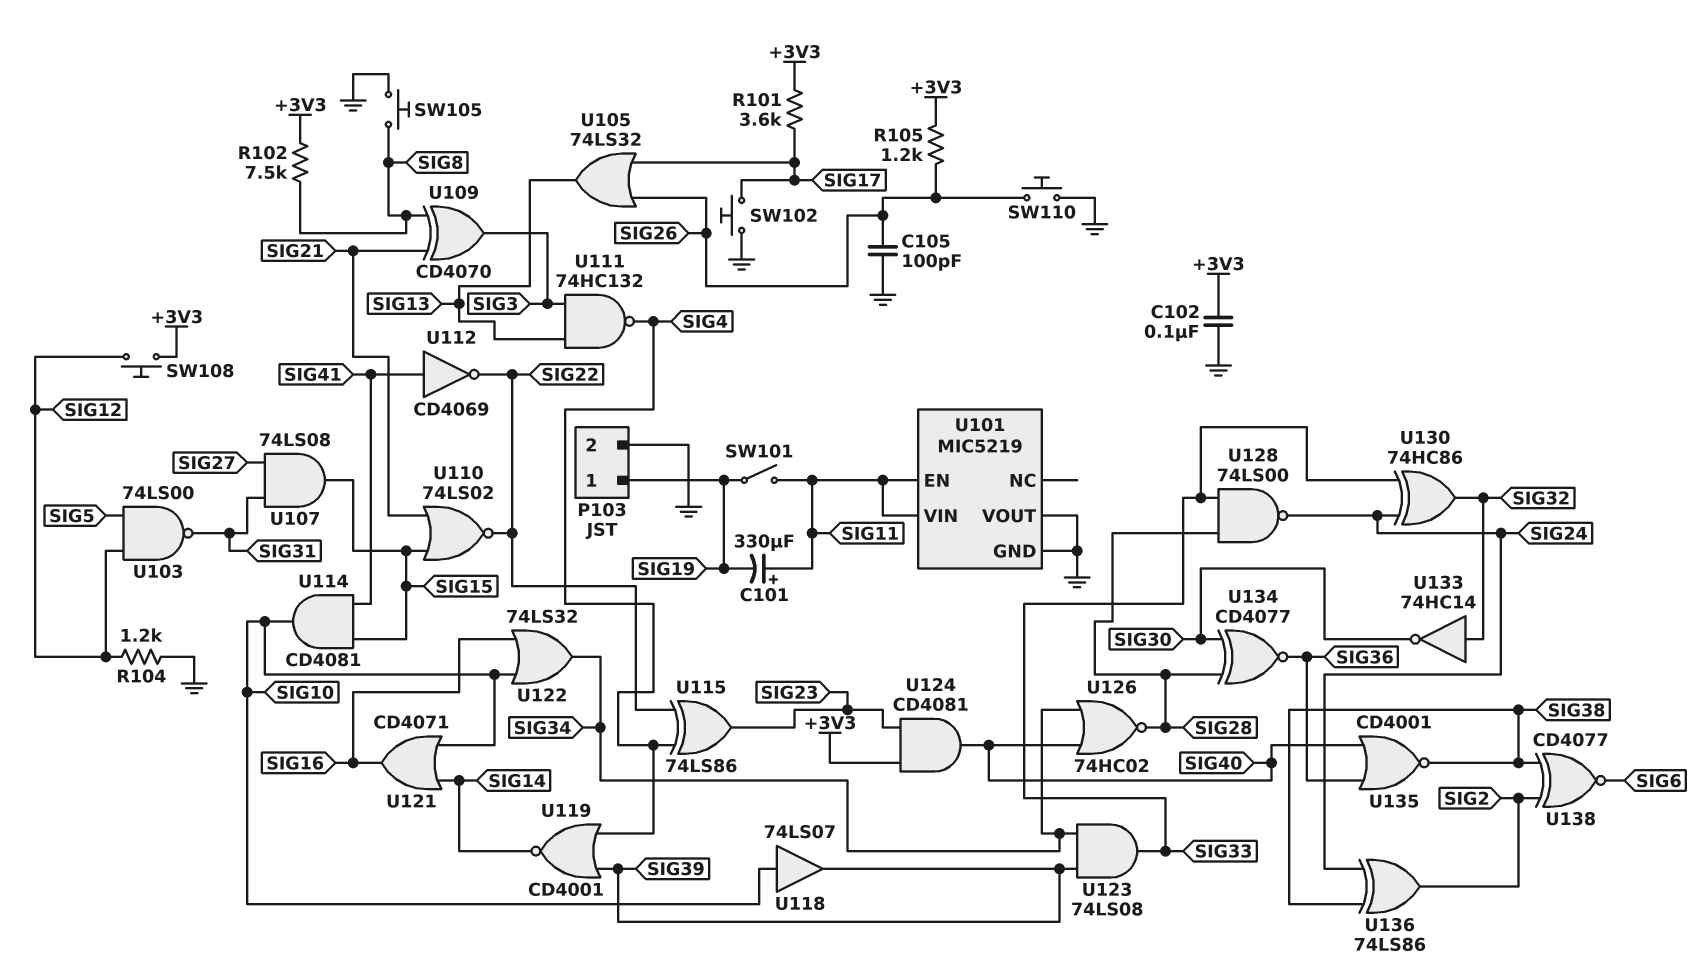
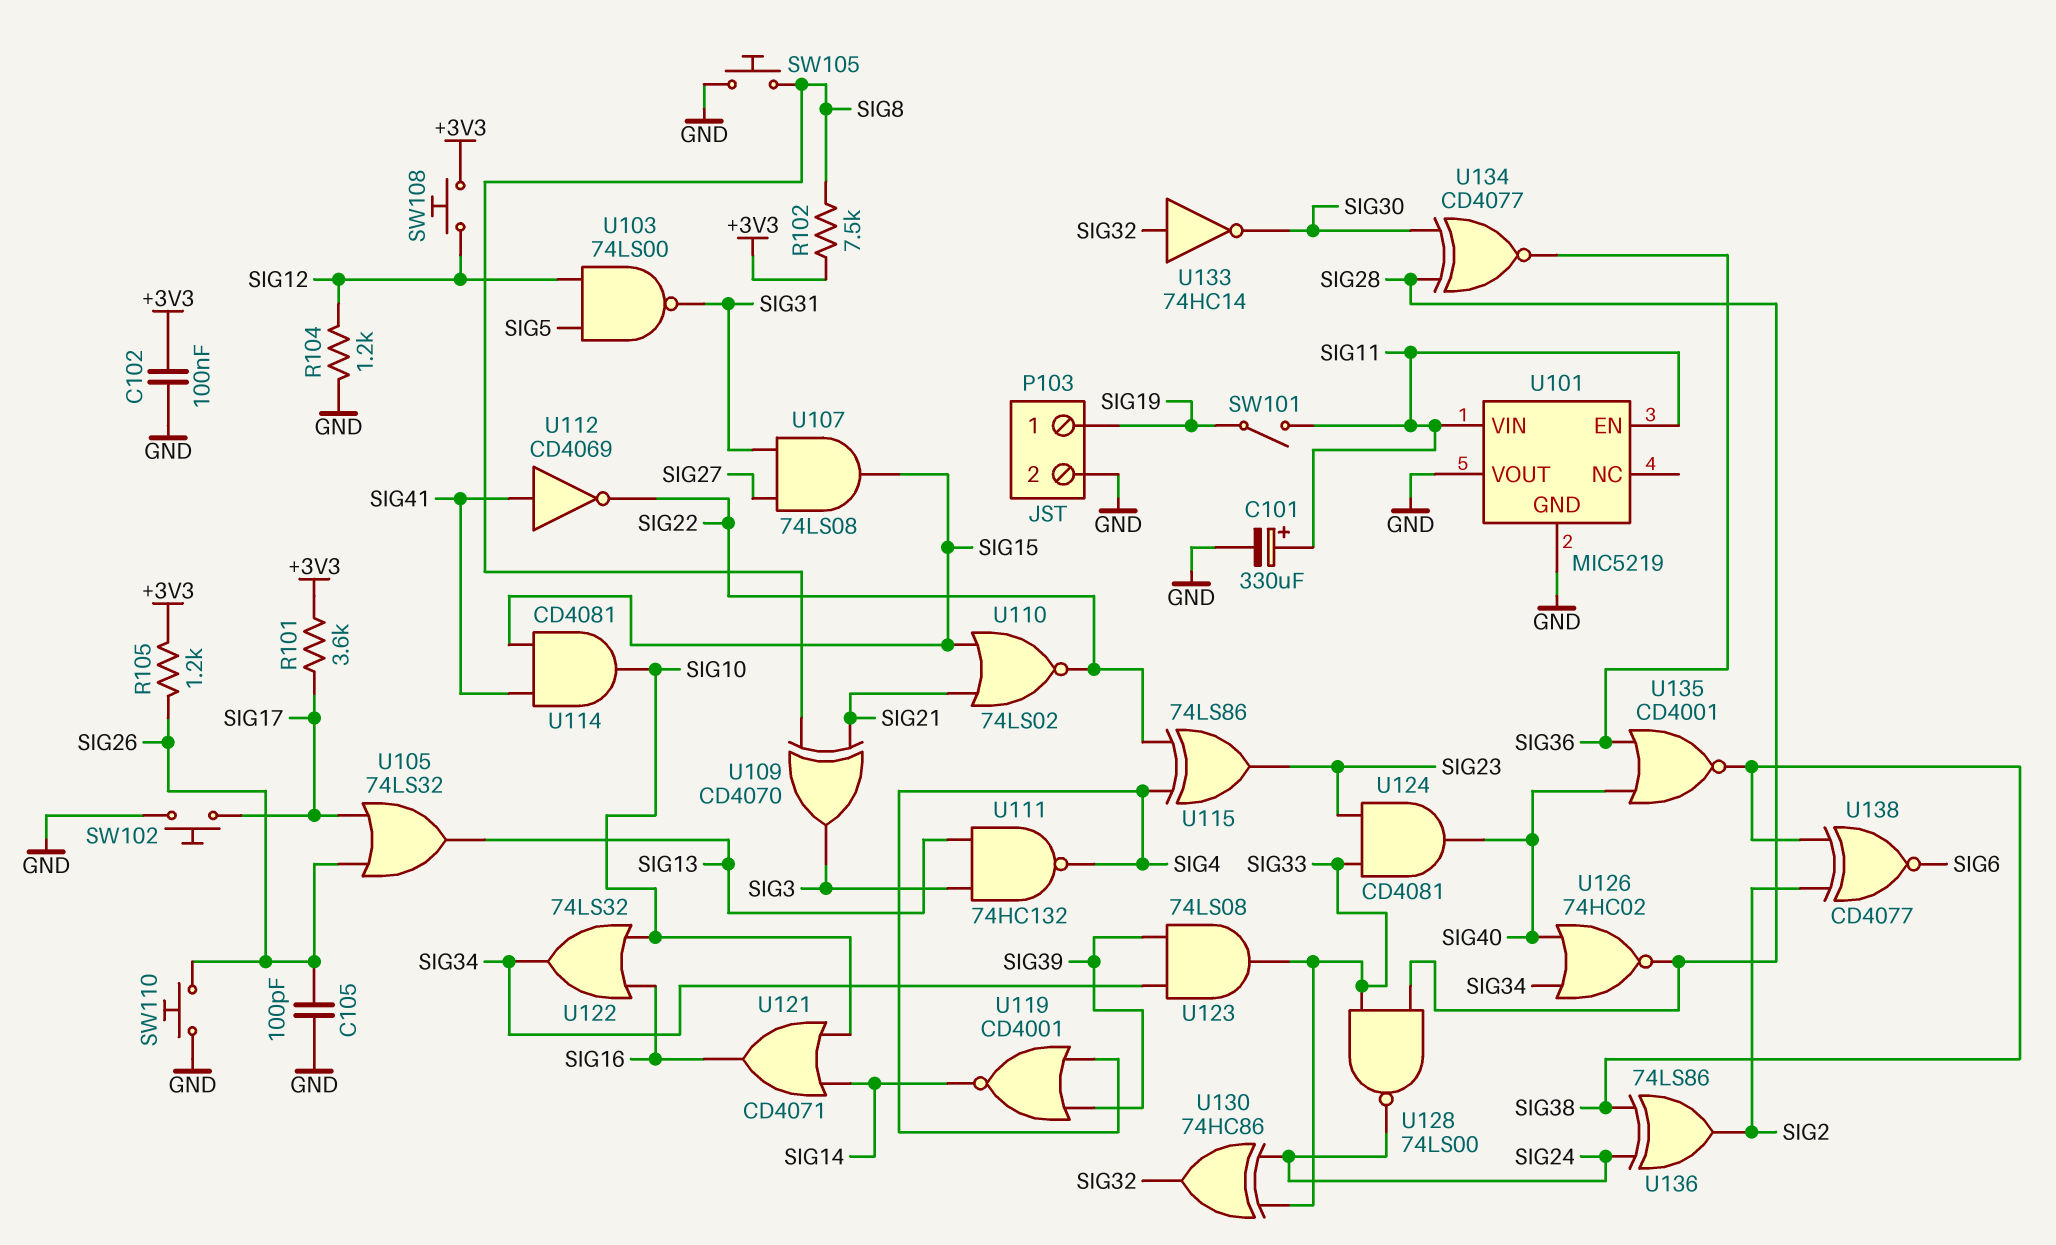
C101: 330uF (plus SIG11, minus SIG19) -> 330uF (plus SIG11, minus GND)
U118: buffer 74LS07 (in SIG10, out SIG39) -> none
U124: AND CD4081 (in +3V3, in SIG23, out SIG40) -> AND CD4081 (in SIG23, in SIG33, out SIG40)

